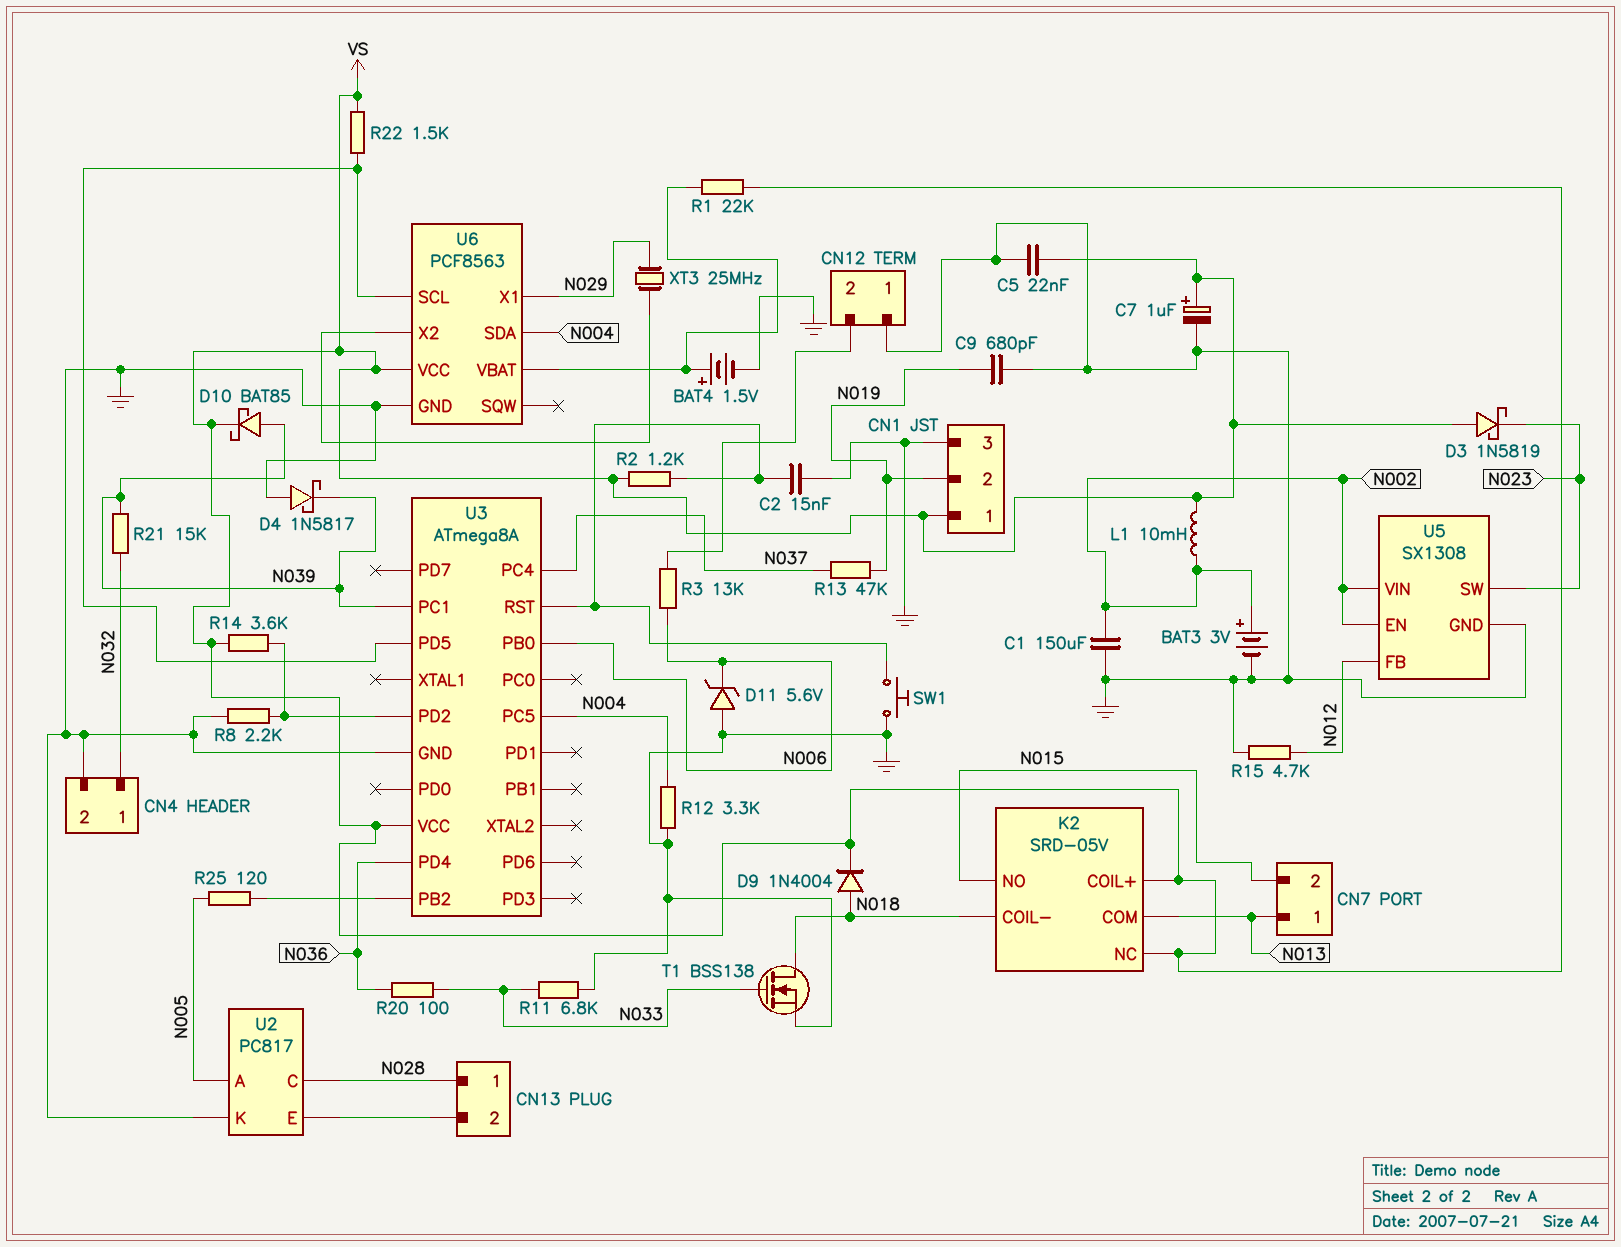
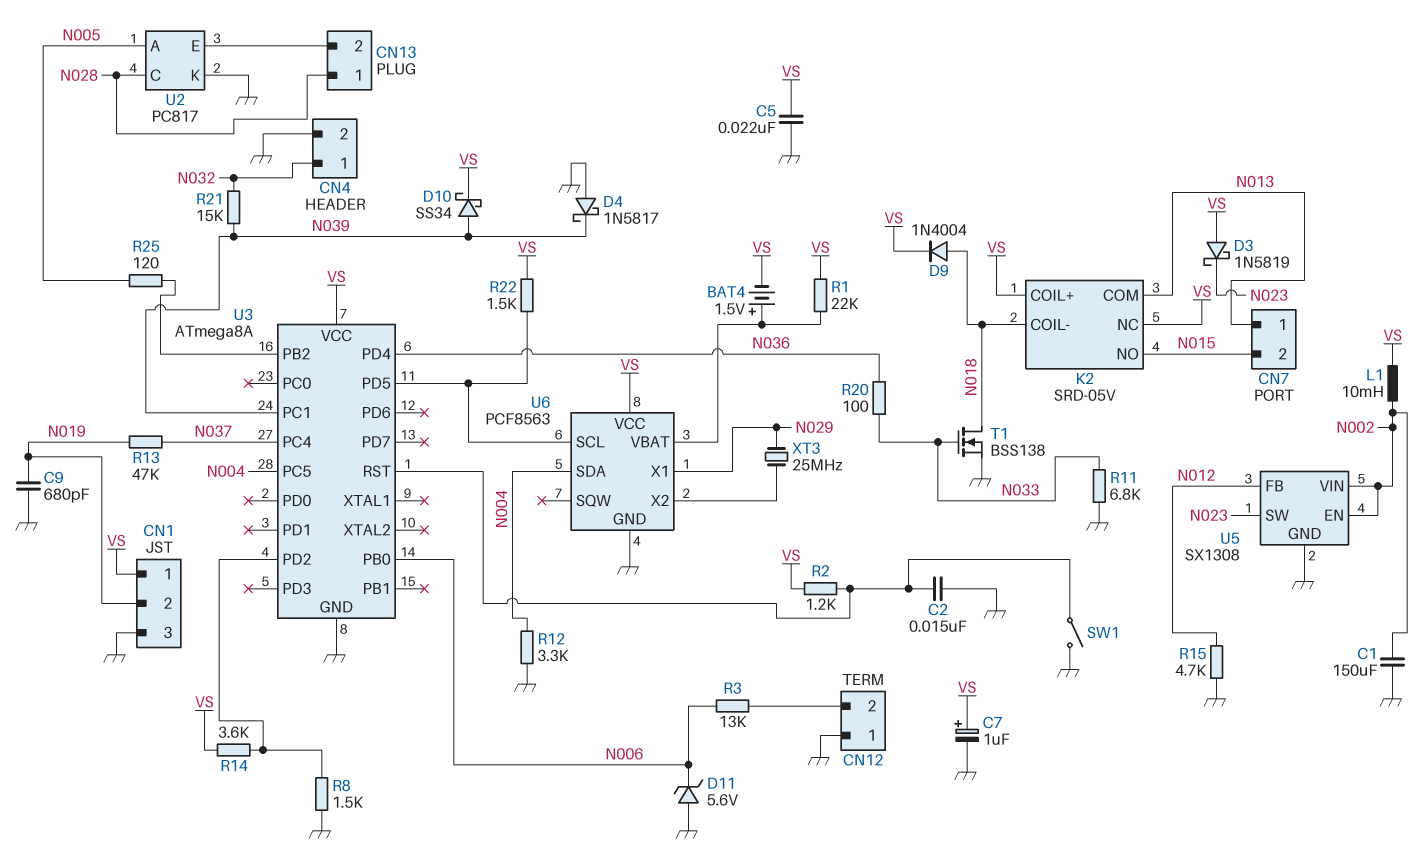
BAT3: 3V (plus N002, minus GND) -> none
BAT4: 1.5V (plus U6/VBAT, minus GND) -> 1.5V (plus U6/VBAT, minus VS)
D10: schottky BAT85 (A N039, K VS) -> schottky SS34 (A N039, K VS)
R8: 2.2k (GND, U3/PD2) -> 1.5k (GND, U3/PD2)
SW1: button (GND, U3/RST) -> switch (GND, U3/RST)

